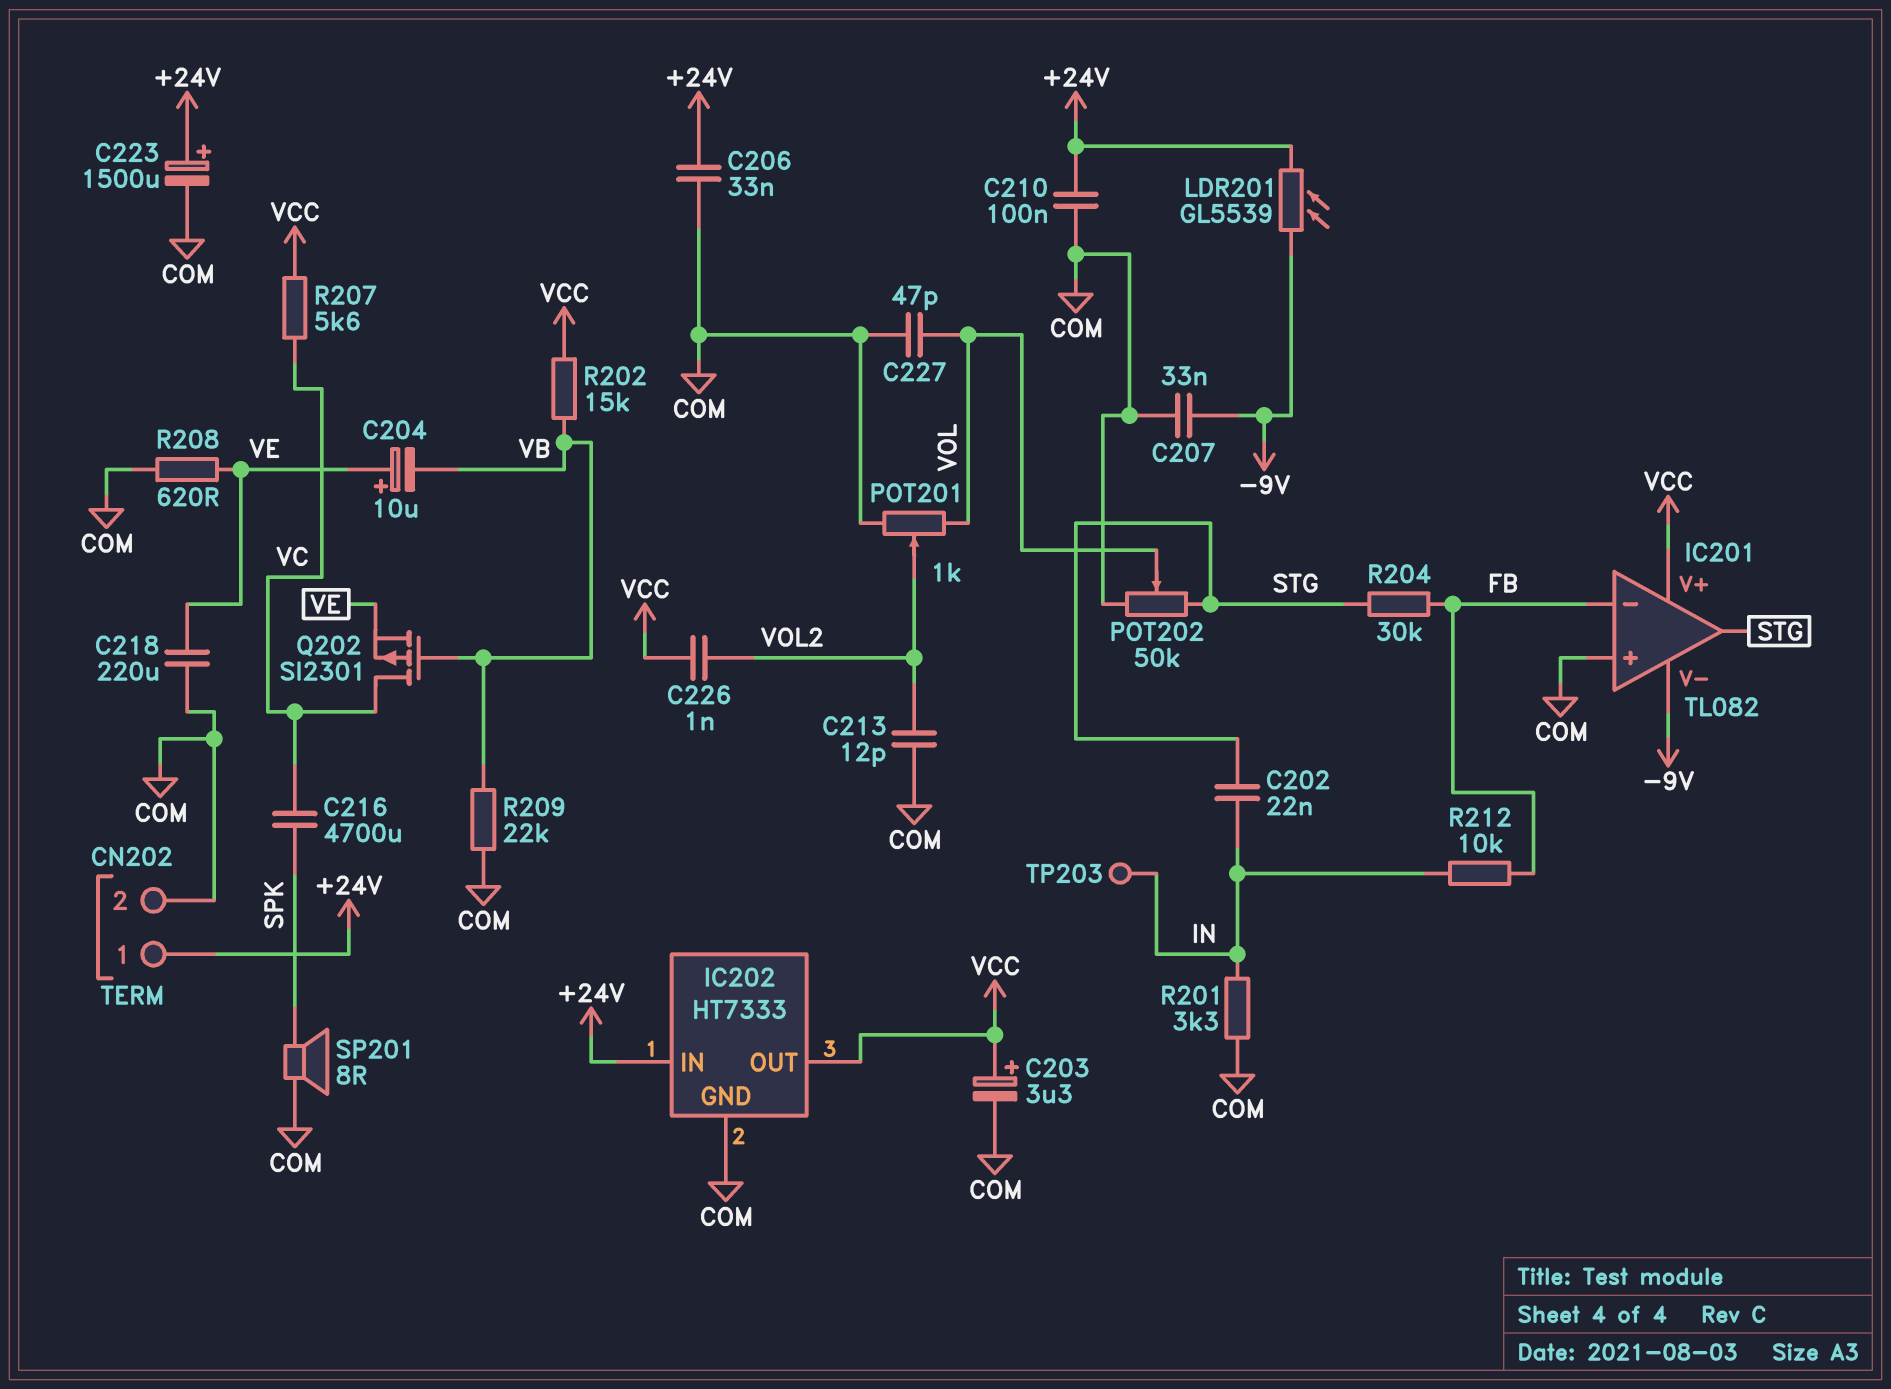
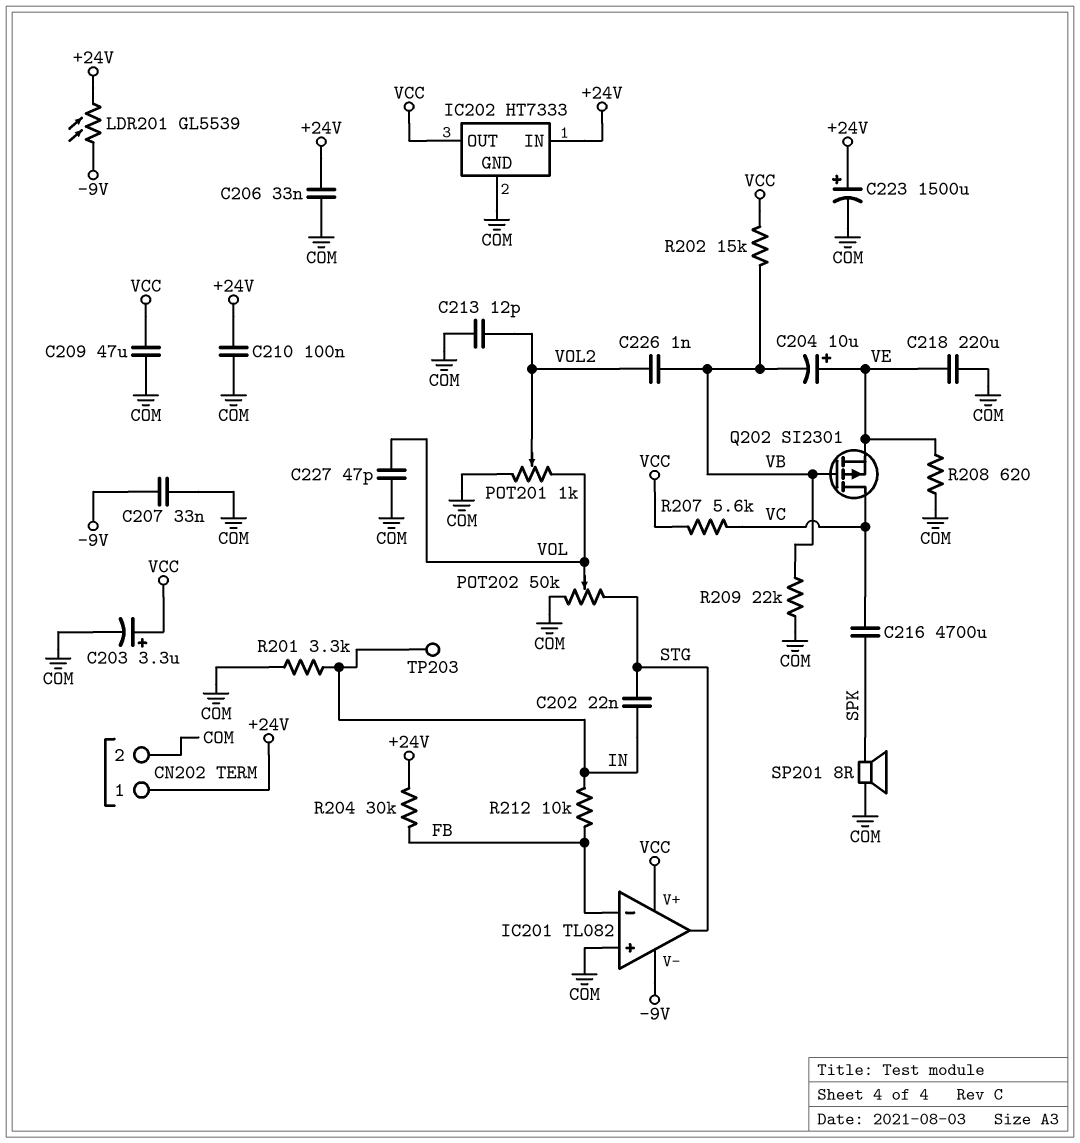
C209: none -> 47uF (COM, VCC)
C226: 1nF (VCC, VOL2) -> 1nF (VB, VOL2)
R204: 30k (FB, STG) -> 30k (+24V, FB)

